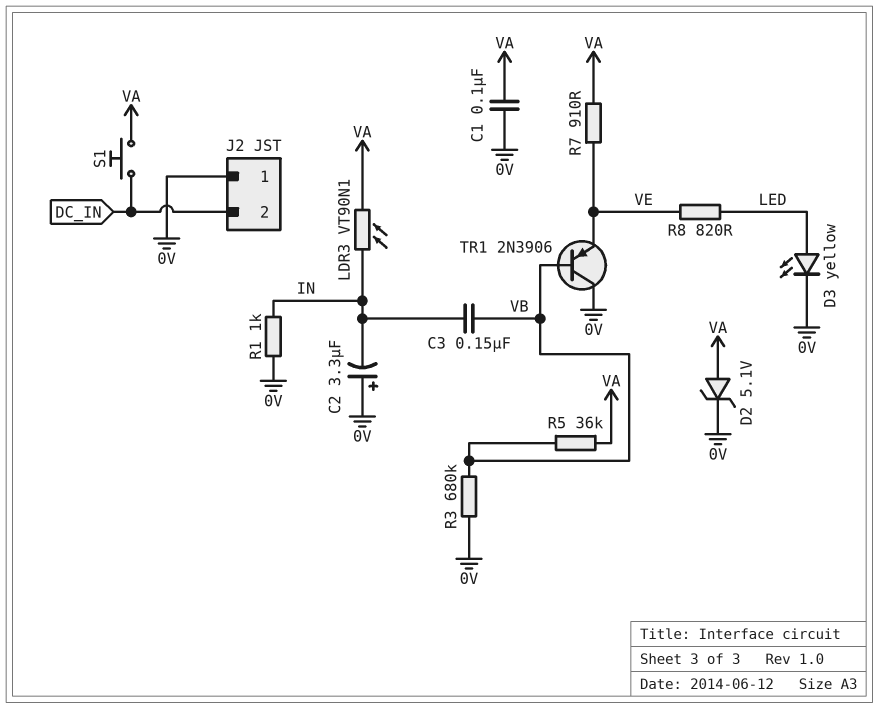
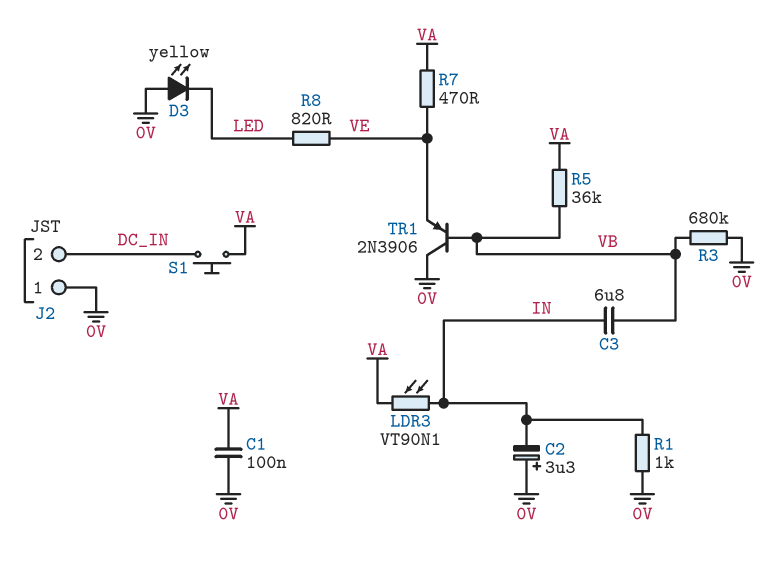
C3: 150nF (IN, VB) -> 6.8uF (IN, VB)
D2: zener 5.1V (A VA, K 0V) -> none
D3: LED yellow (A LED, K 0V) -> LED yellow (A 0V, K LED)
R7: 910 (VA, VE) -> 470 (VA, VE)

